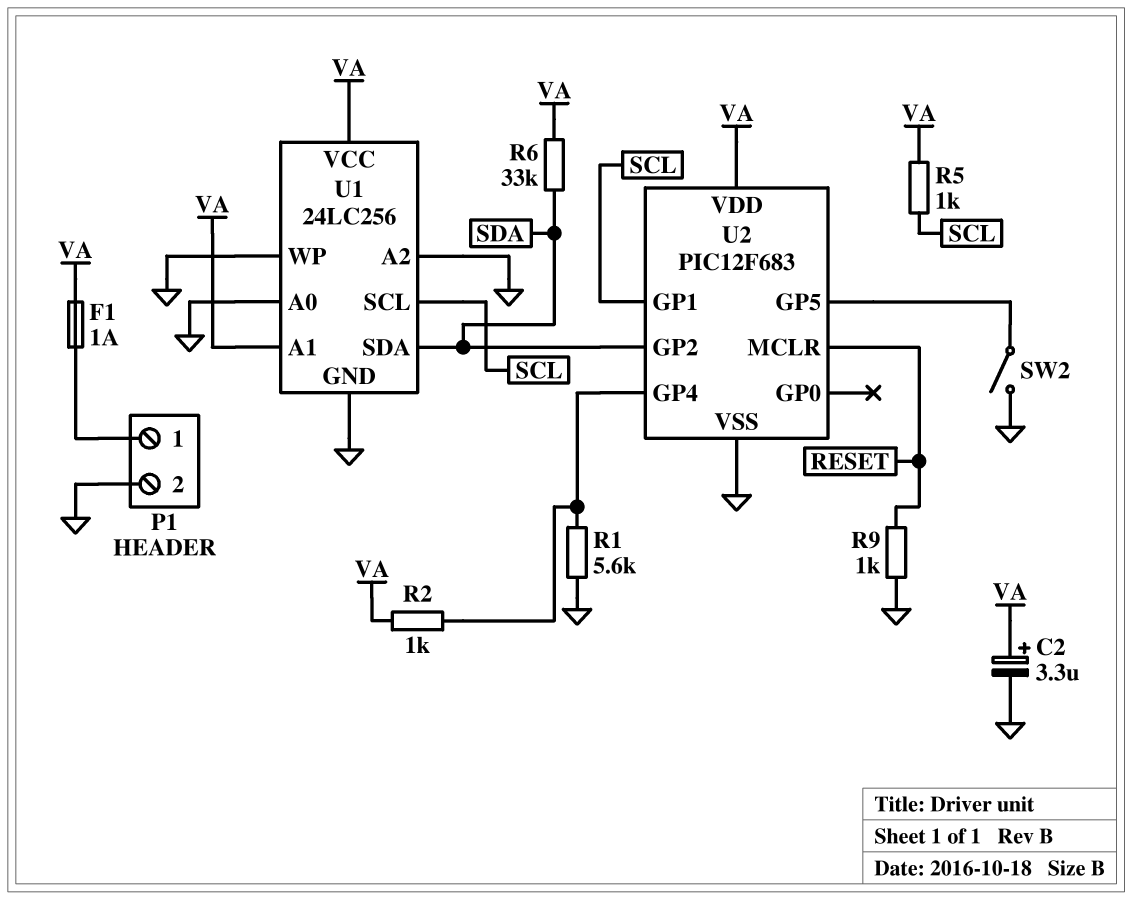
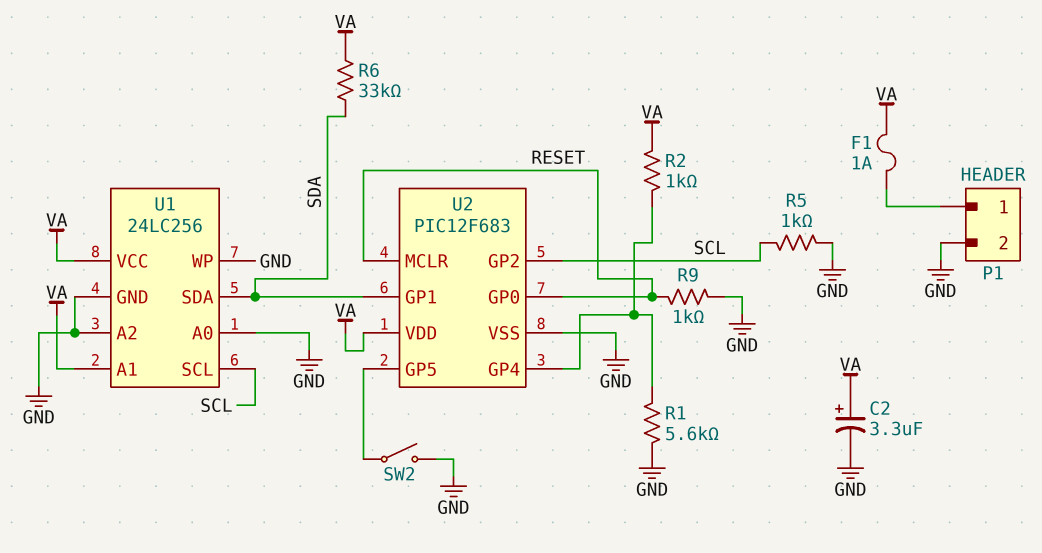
R5: 1k (SCL, VA) -> 1k (GND, SCL)
U2 pin GP0: none -> RESET
U2 pin GP1: SCL -> SDA
U2 pin GP2: SDA -> SCL

